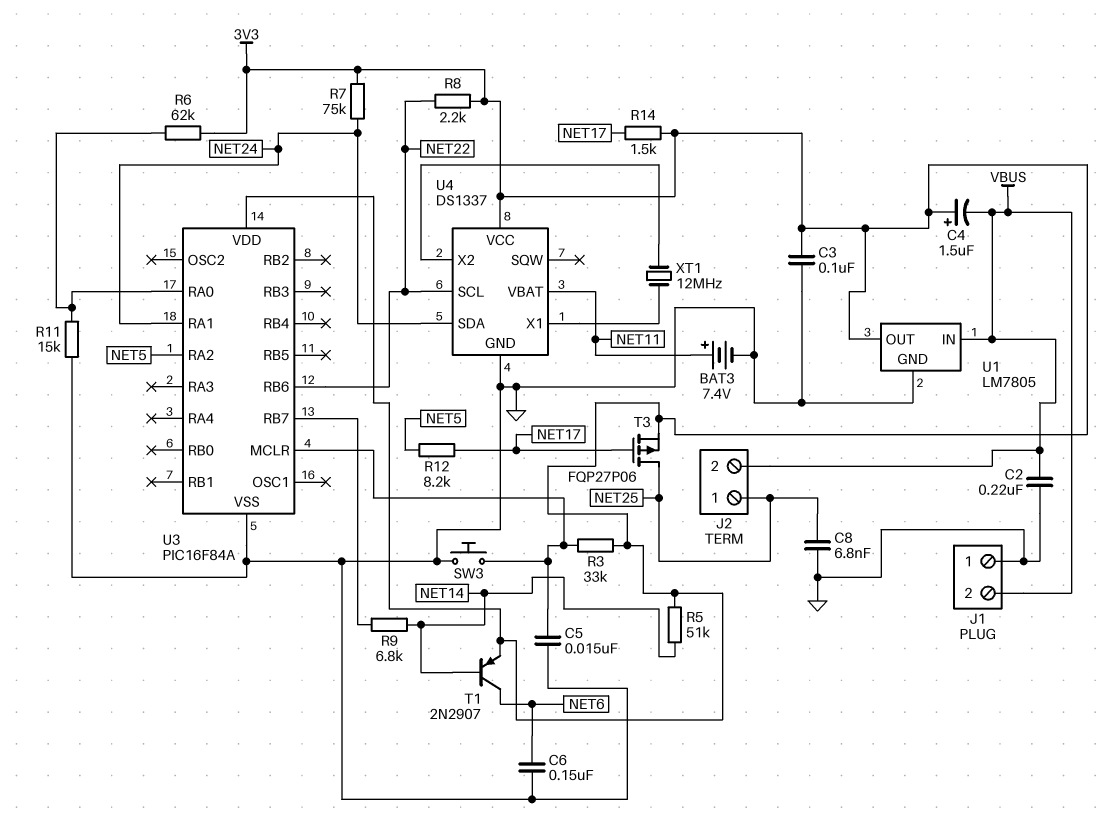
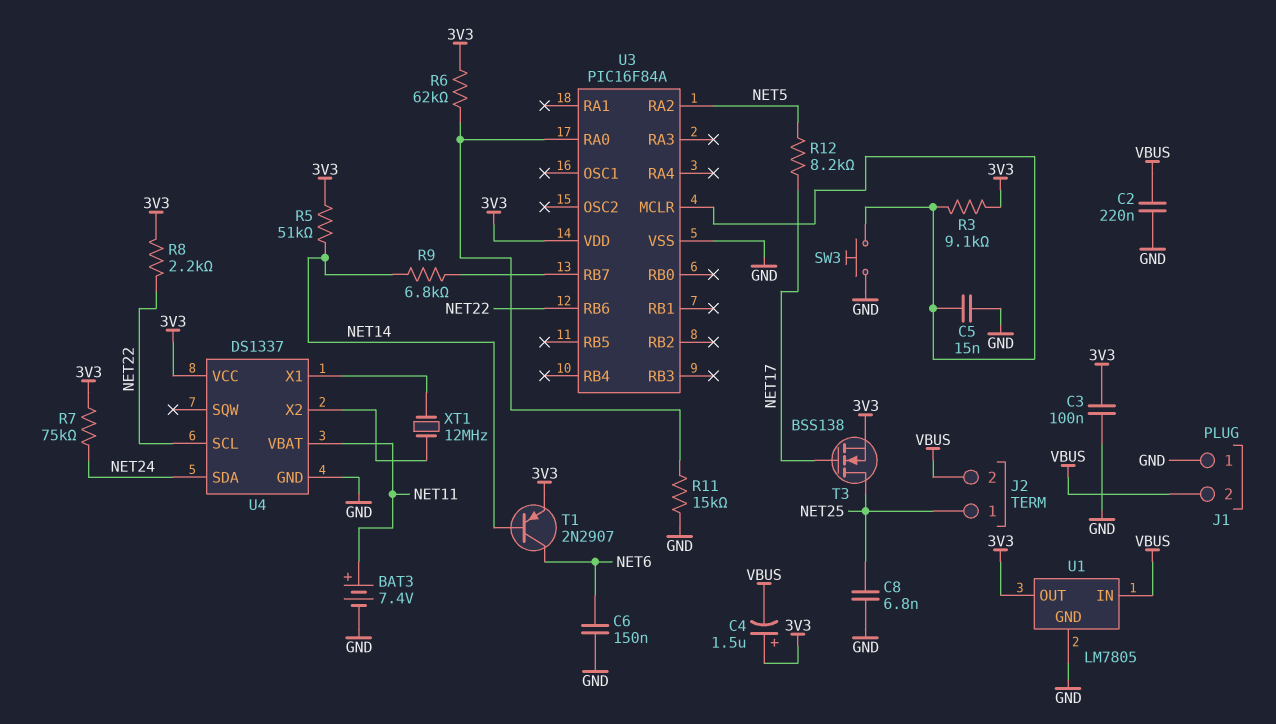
R3: 33k (3V3, U3/MCLR) -> 9.1k (3V3, U3/MCLR)
R14: 1.5k (3V3, NET17) -> none
T3: PMOS FQP27P06 (G NET17, D NET25, S 3V3) -> NMOS BSS138 (G NET17, D NET25, S 3V3)
U3 pin RA1: NET24 -> none

